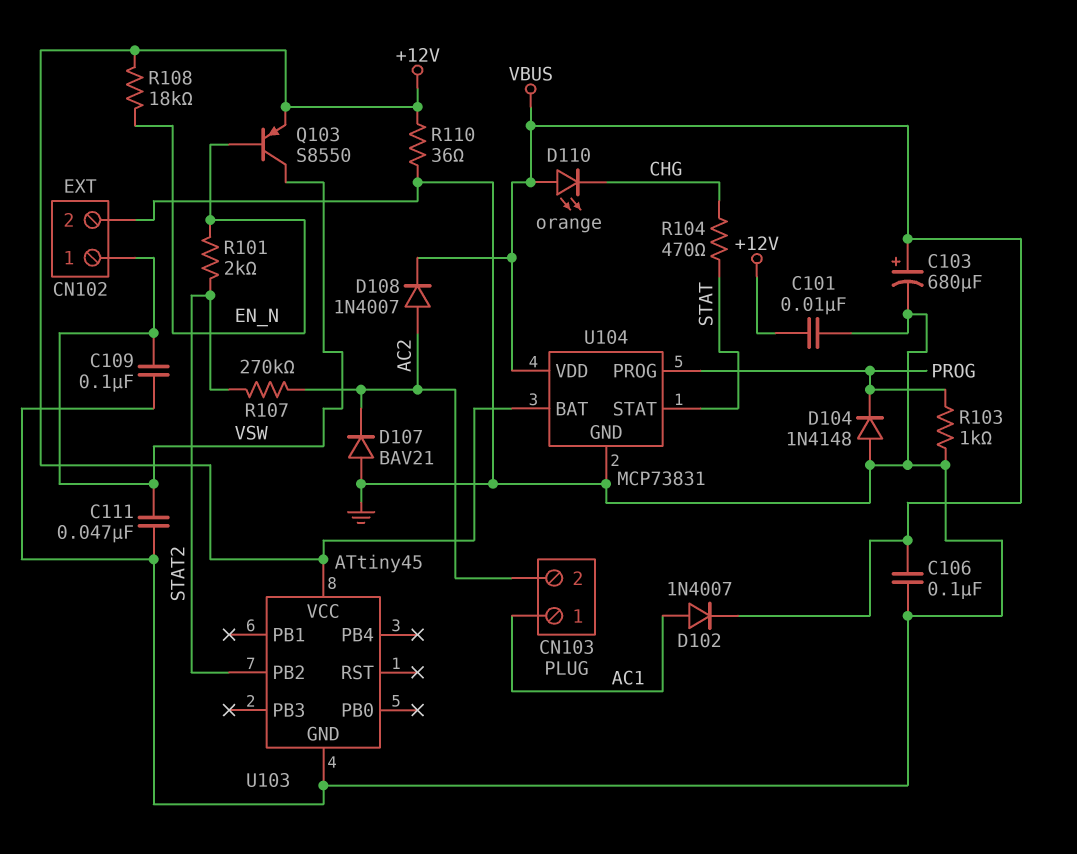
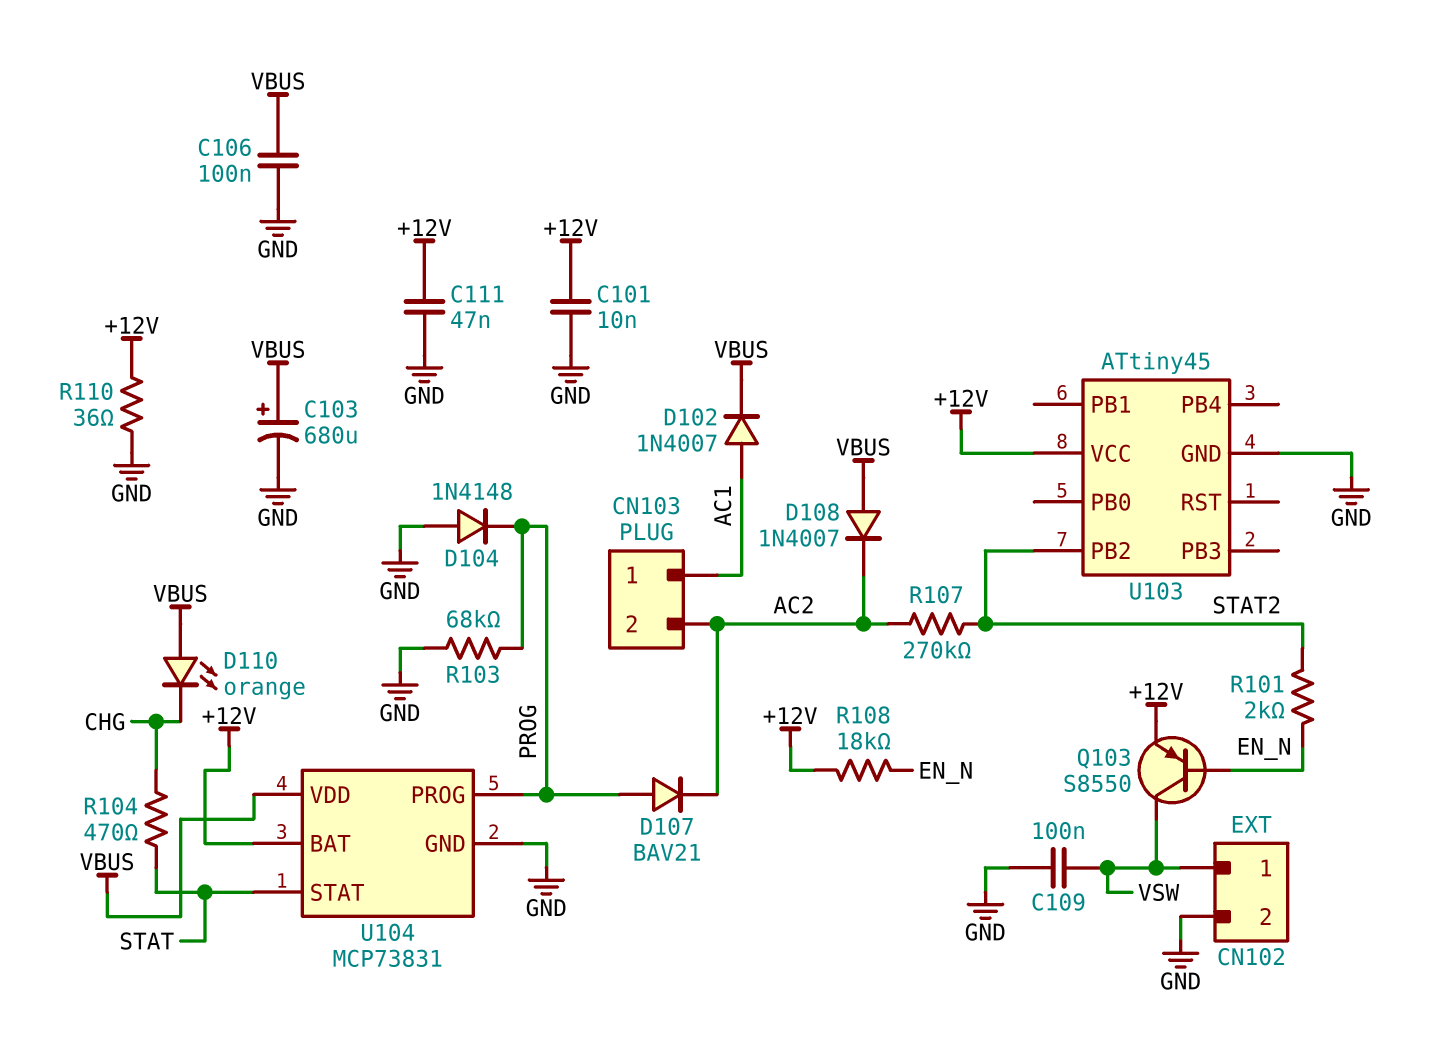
C111: 47nF (GND, VSW) -> 47nF (+12V, GND)
D107: diode BAV21 (A GND, K AC2) -> diode BAV21 (A PROG, K AC2)
D108: diode 1N4007 (A AC2, K VBUS) -> diode 1N4007 (A VBUS, K AC2)
R103: 1k (GND, PROG) -> 68k (GND, PROG)

